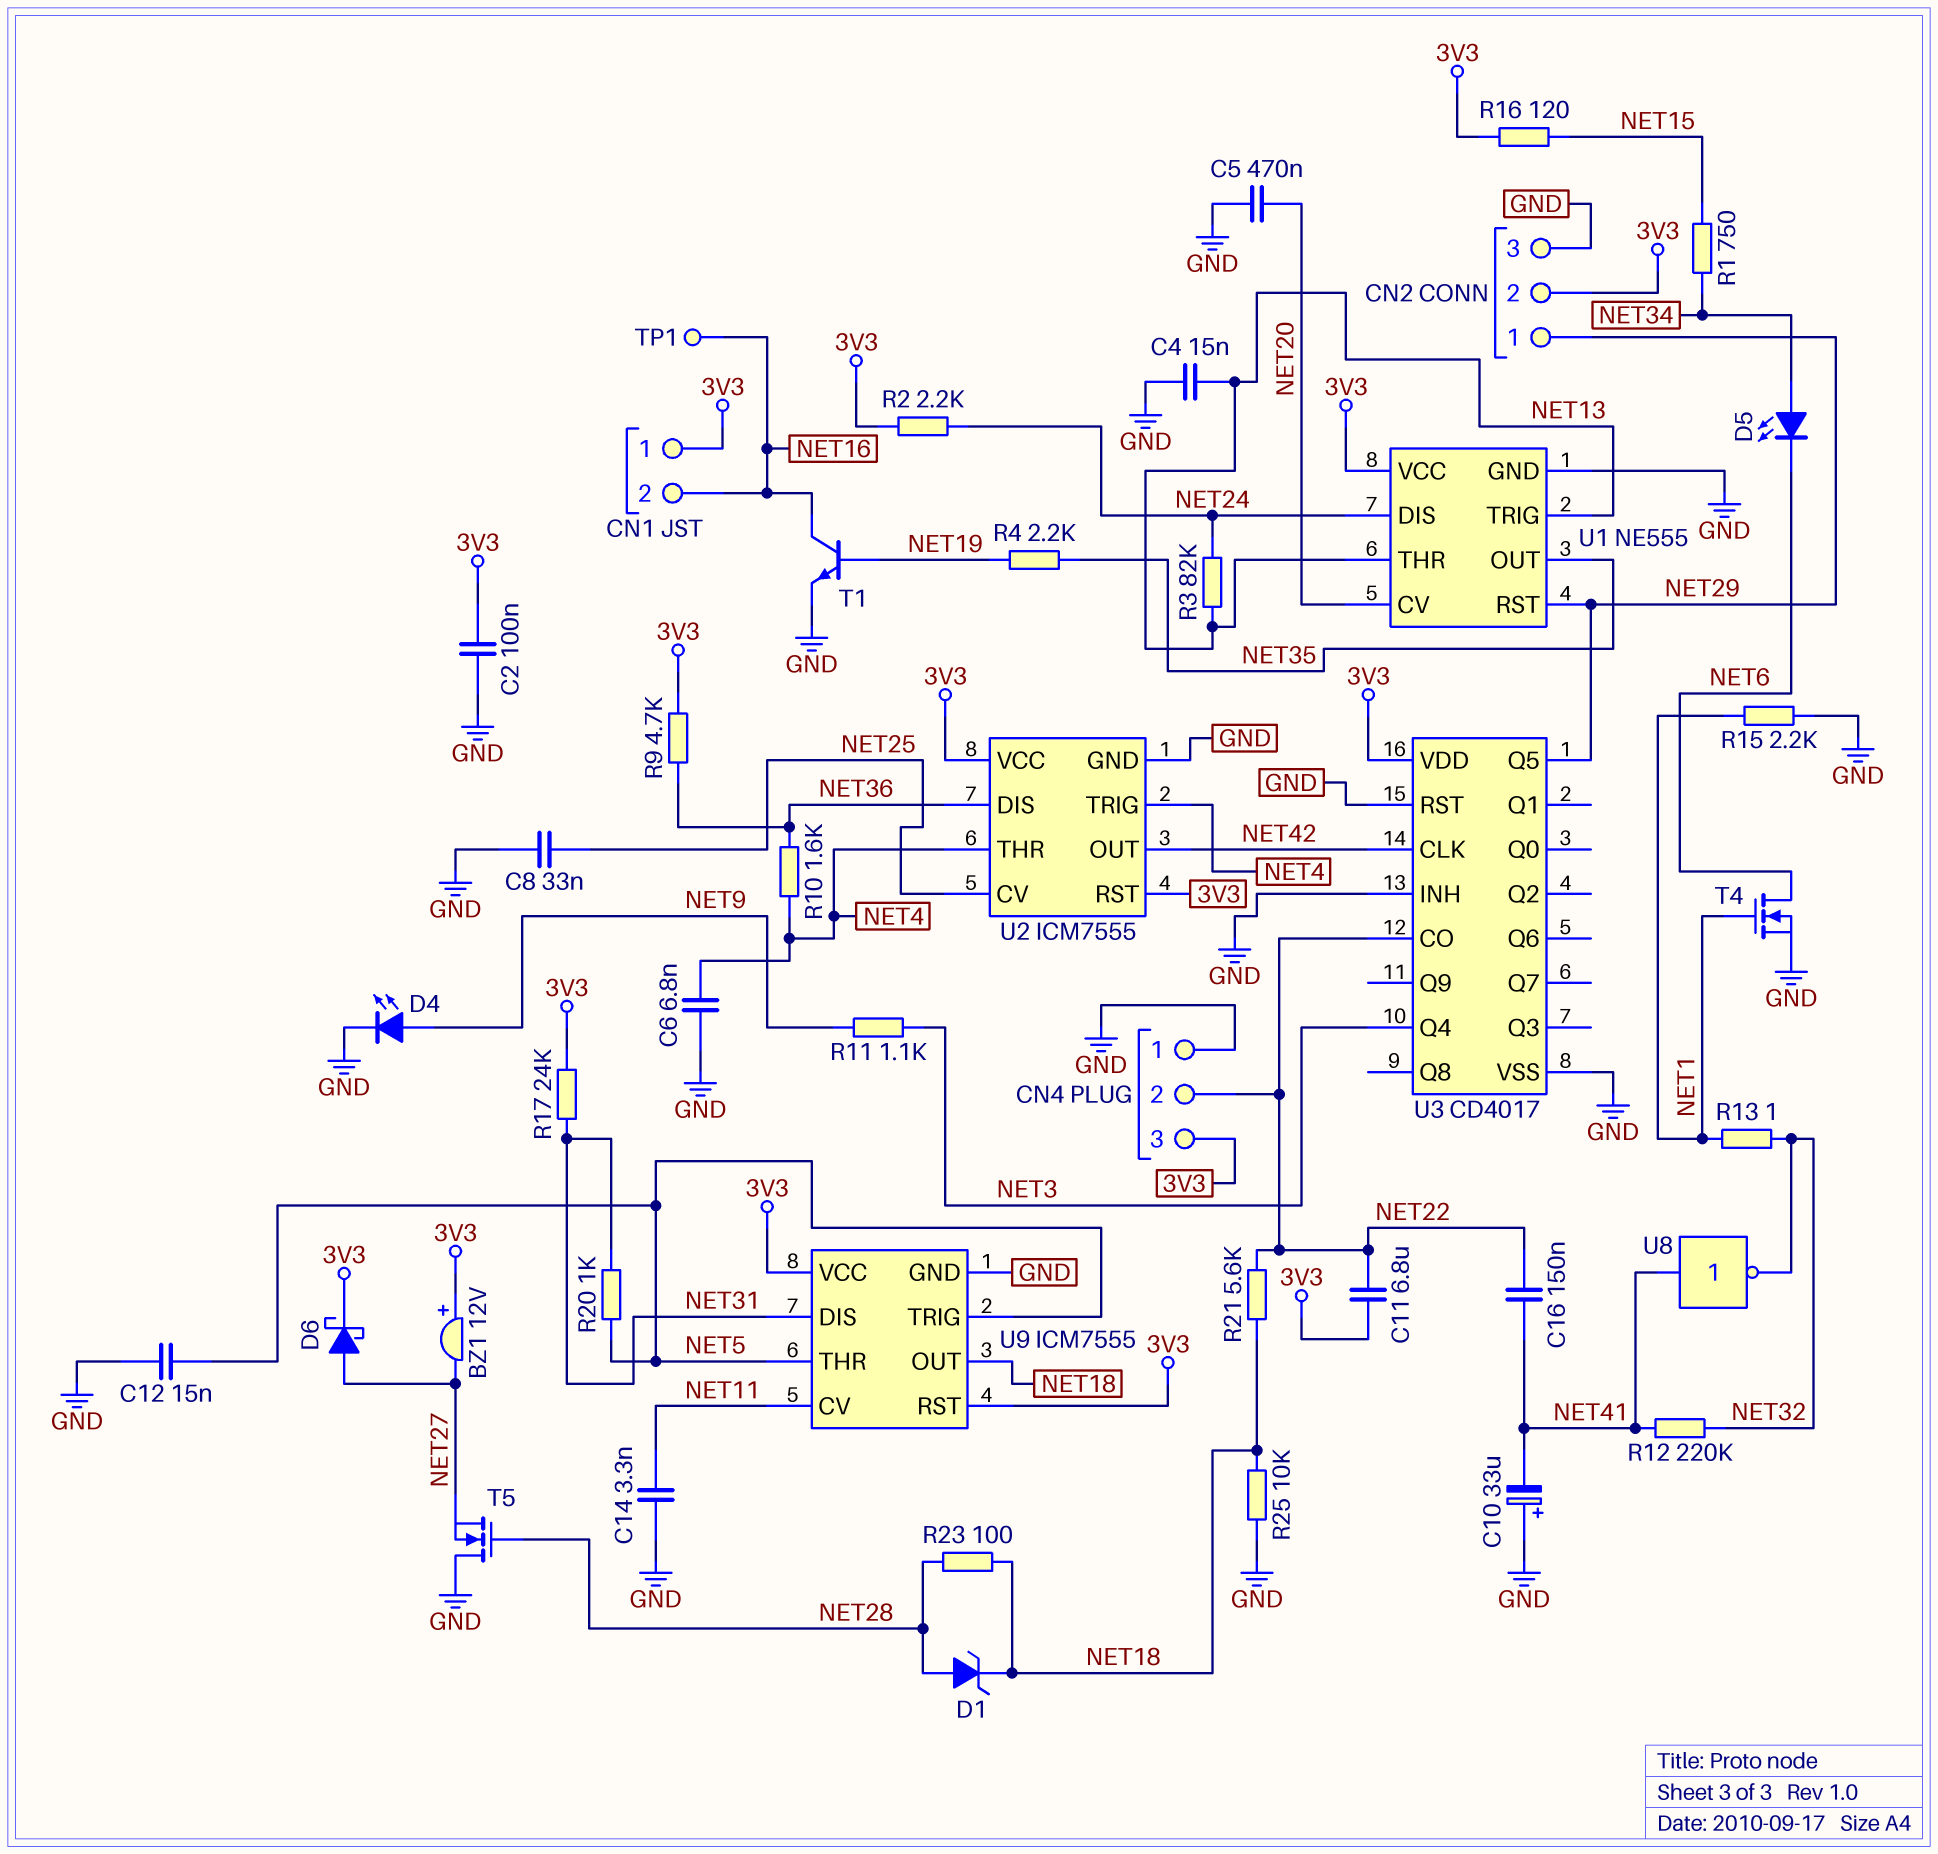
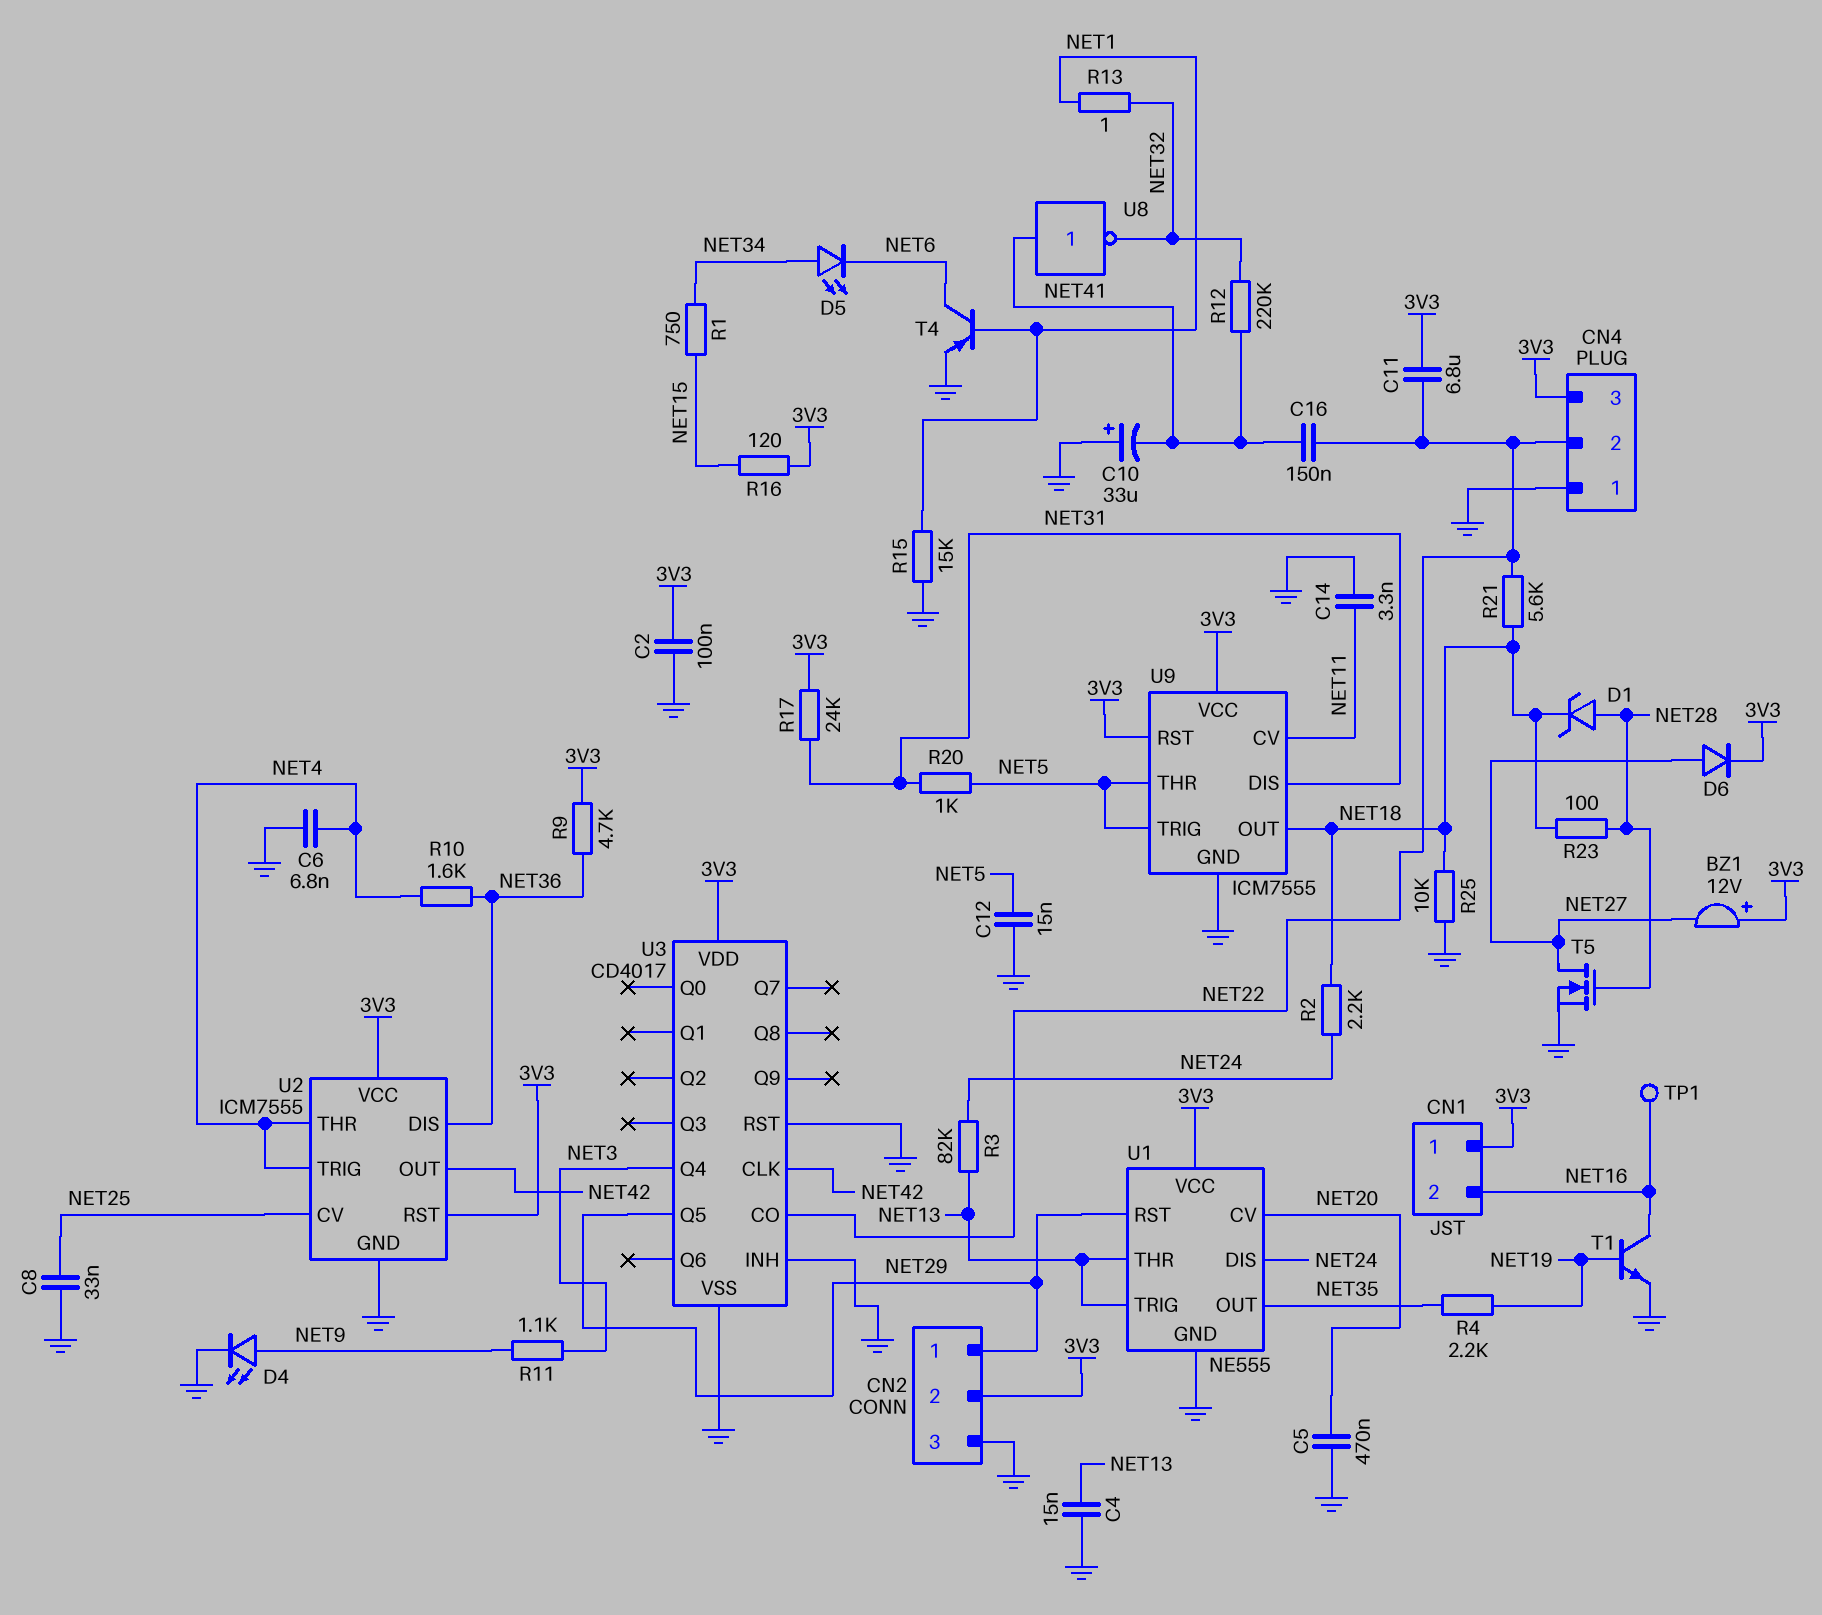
D6: schottky (A NET27, K 3V3) -> diode (A NET27, K 3V3)
R2: 2.2k (3V3, NET24) -> 2.2k (NET18, NET24)
R15: 2.2k (GND, NET1) -> 15k (GND, NET1)
T4: NMOS (G NET1, D NET6, S GND) -> PNP (B NET1, C NET6, E GND)
T5: NMOS (G NET28, D GND, S NET27) -> NMOS (G NET28, D NET27, S GND)

